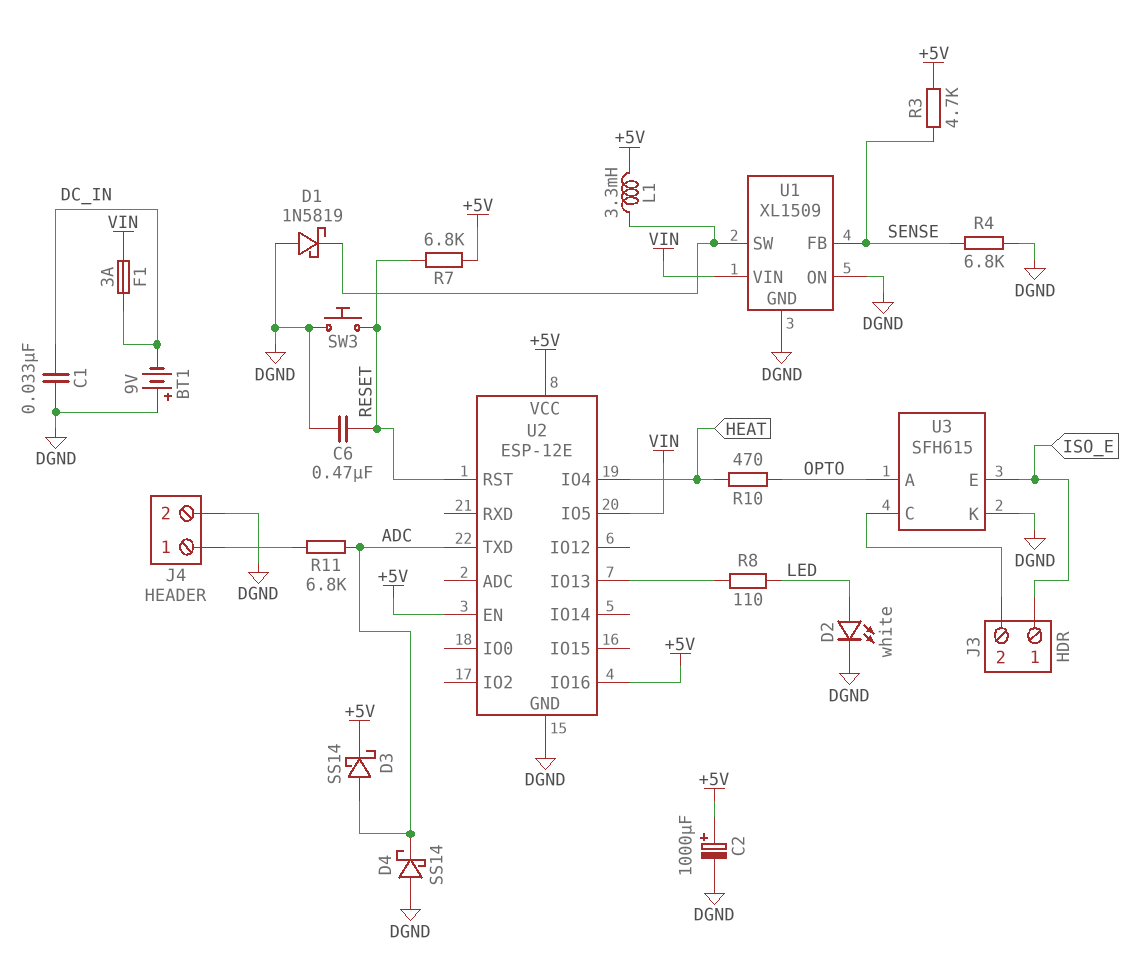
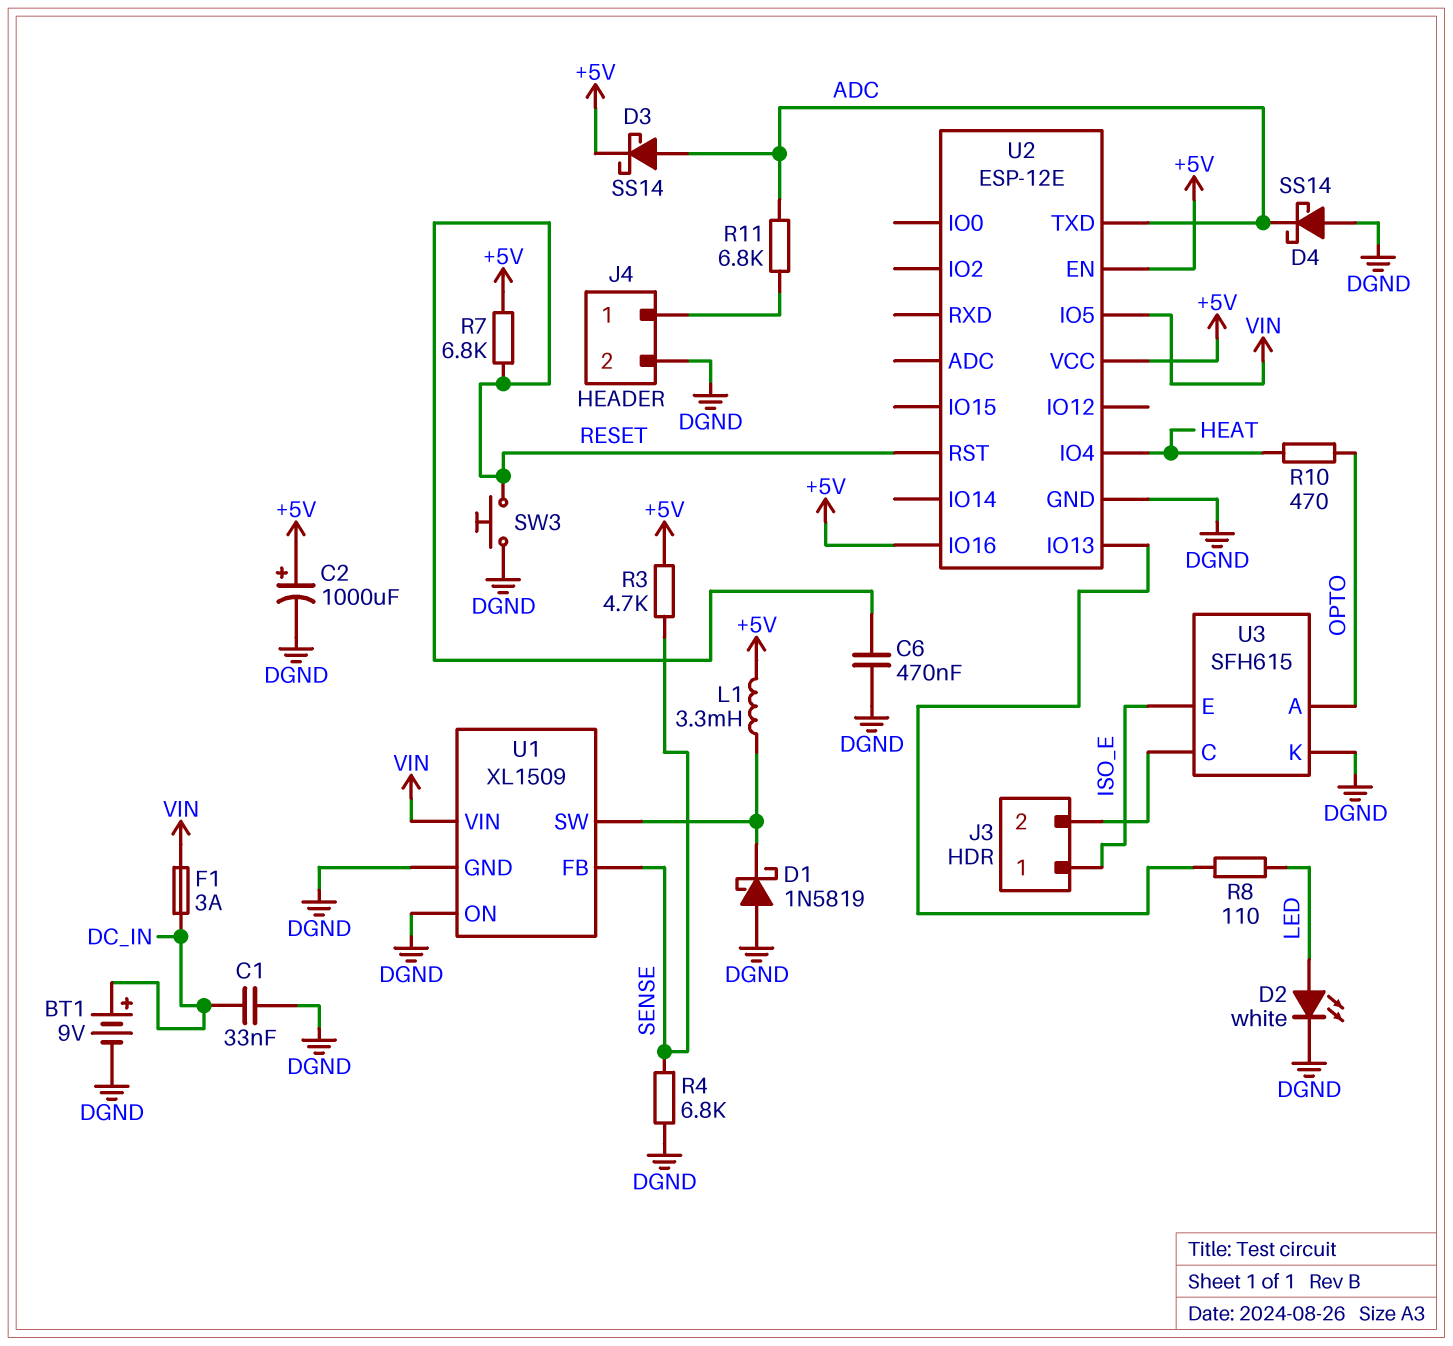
BT1: 9V (plus DGND, minus DC_IN) -> 9V (plus DC_IN, minus DGND)

